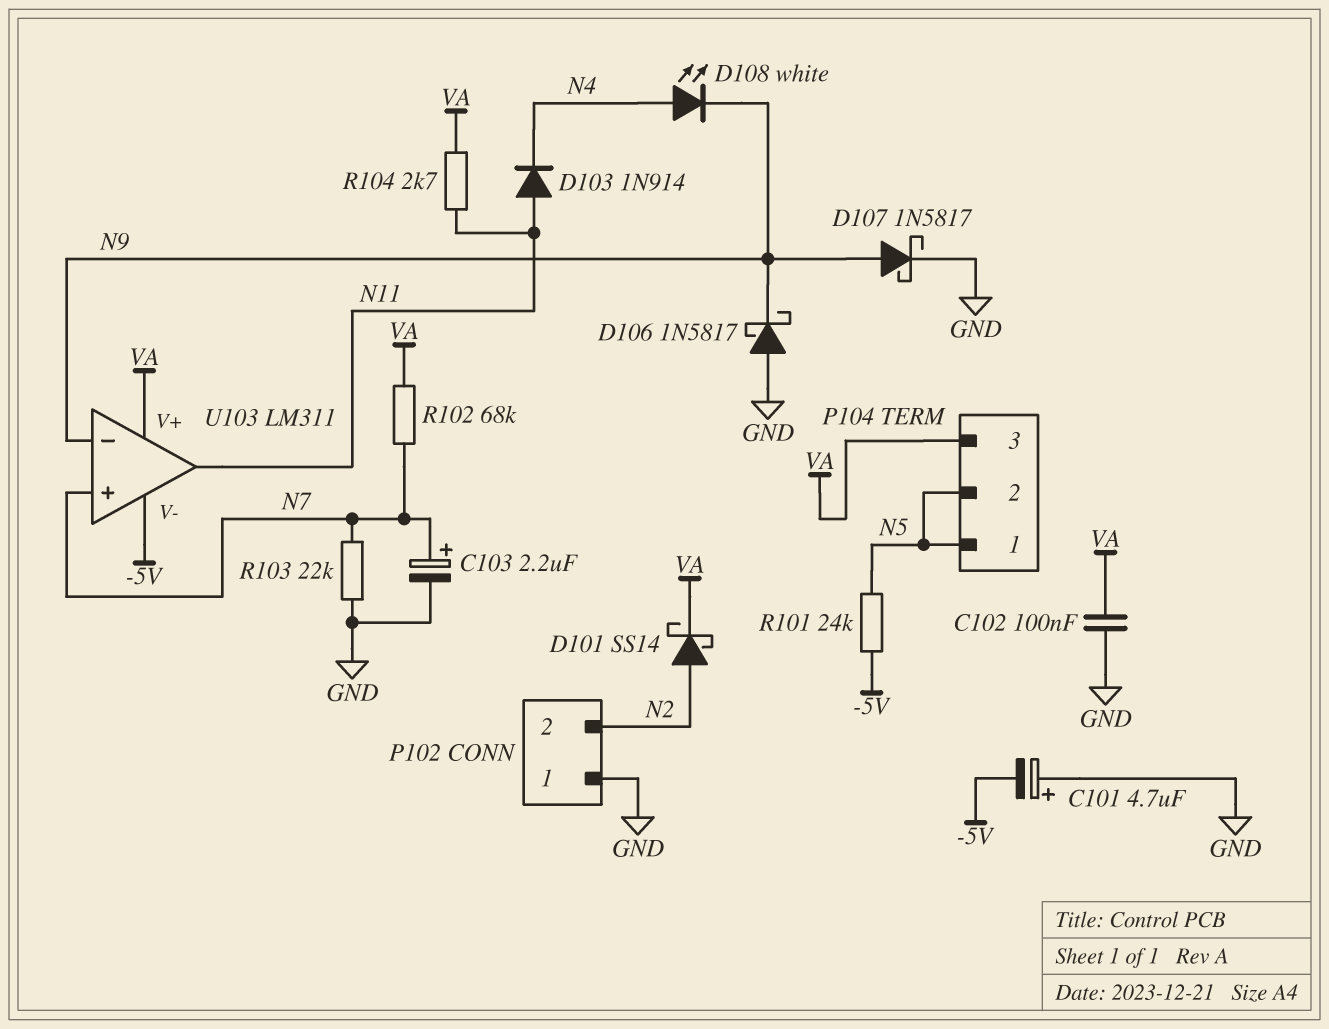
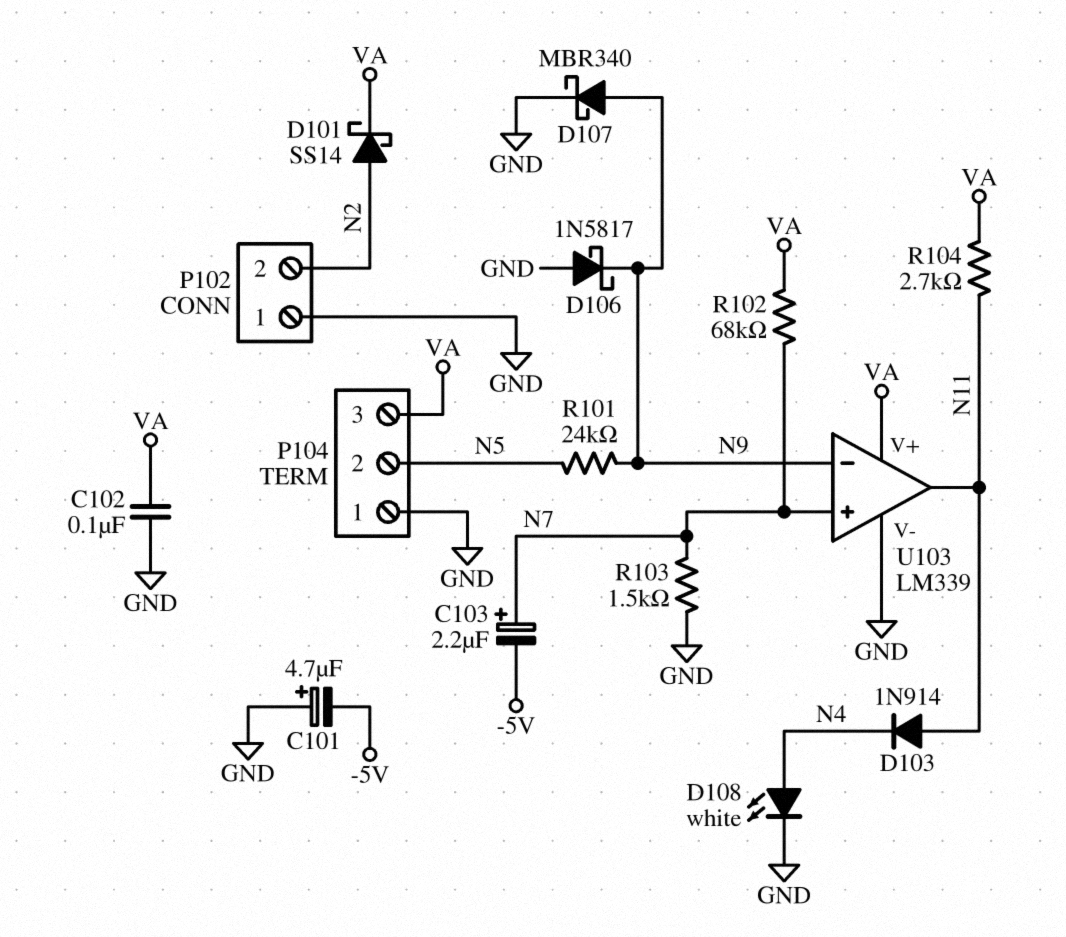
C103: 2.2uF (plus N7, minus GND) -> 2.2uF (plus N7, minus -5V)
D107: schottky 1N5817 (A N9, K GND) -> schottky MBR340 (A N9, K GND)
D108: LED white (A N4, K N9) -> LED white (A N4, K GND)
P104 pin 1: N5 -> GND
R101: 24k (-5V, N5) -> 24k (N5, N9)
R103: 22k (GND, N7) -> 1.5k (GND, N7)
U103: LM311 -> LM339
U103 pin V-: -5V -> GND

